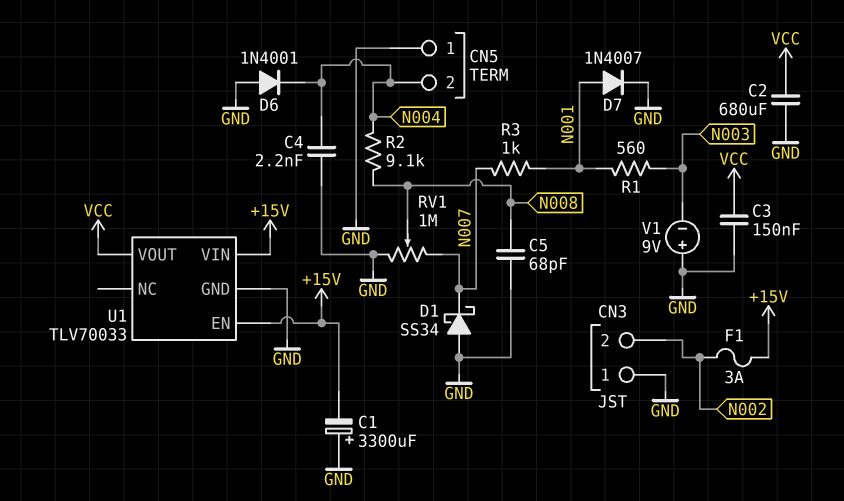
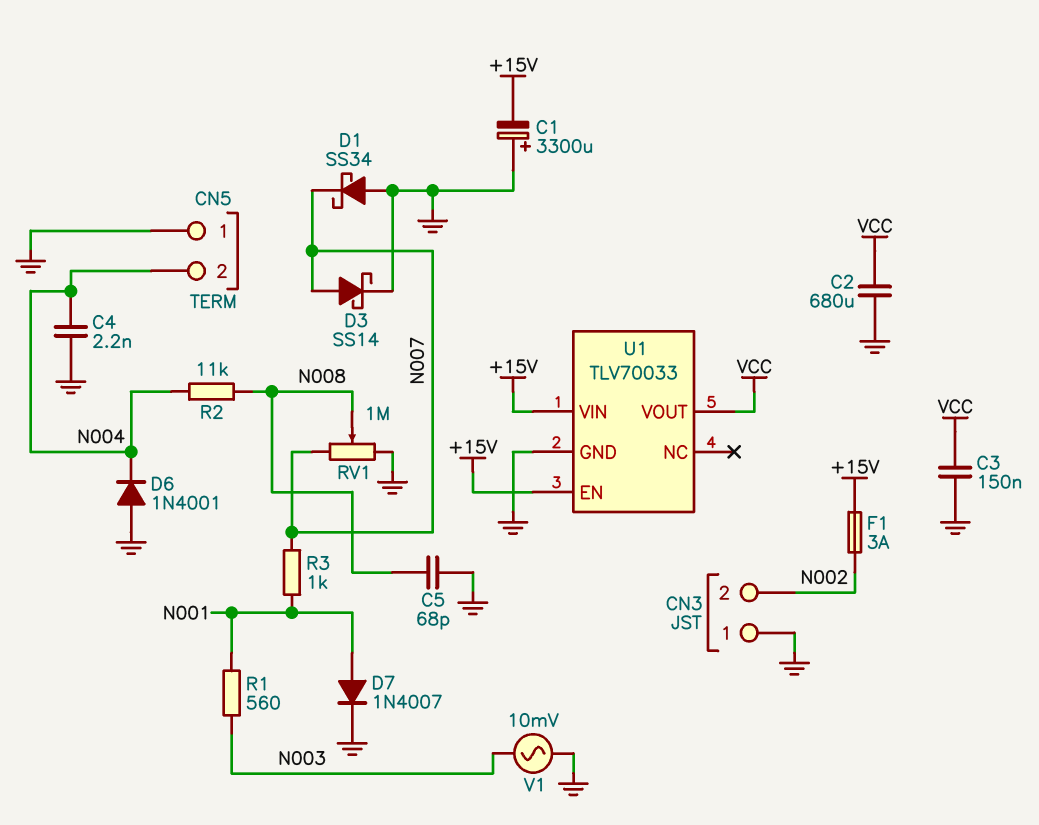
D3: none -> schottky SS14 (A N007, K GND)
R2: 9.1k (N004, N008) -> 11k (N004, N008)
V1: 9V (plus GND, minus N003) -> AC 10mV (GND, N003)

